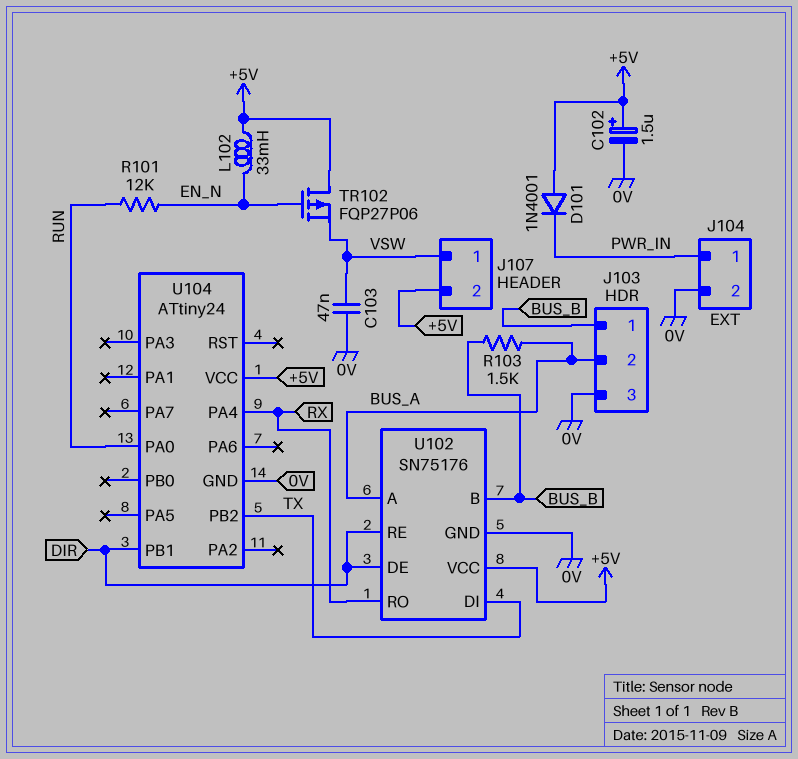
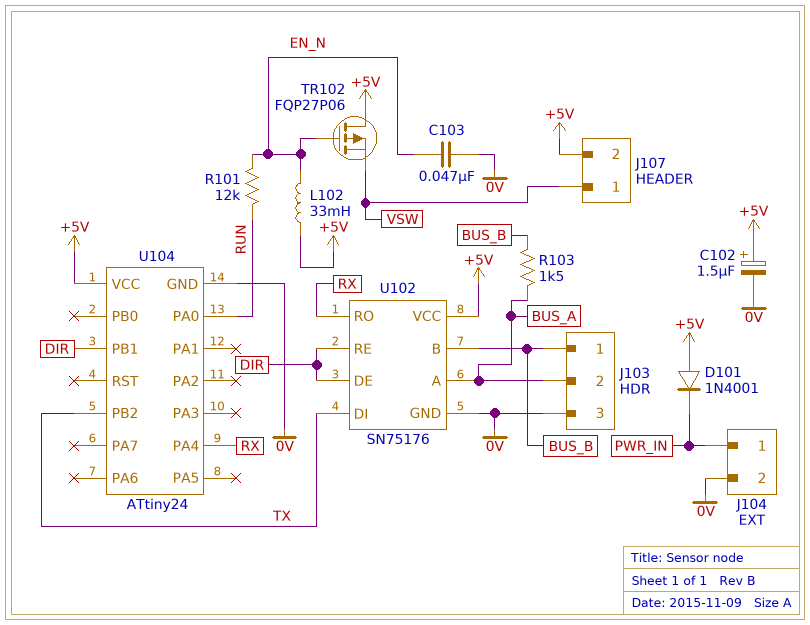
C103: 47nF (0V, VSW) -> 47nF (0V, EN_N)

